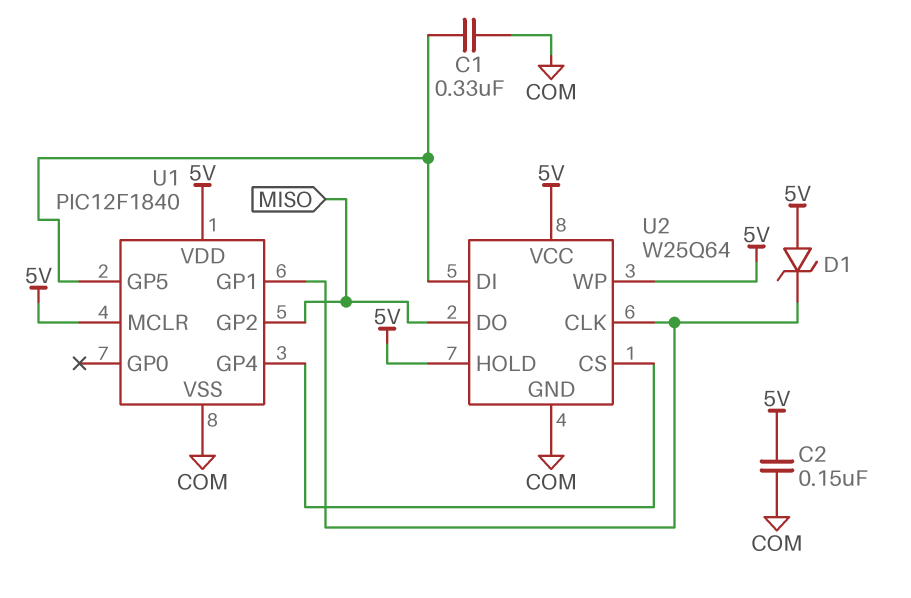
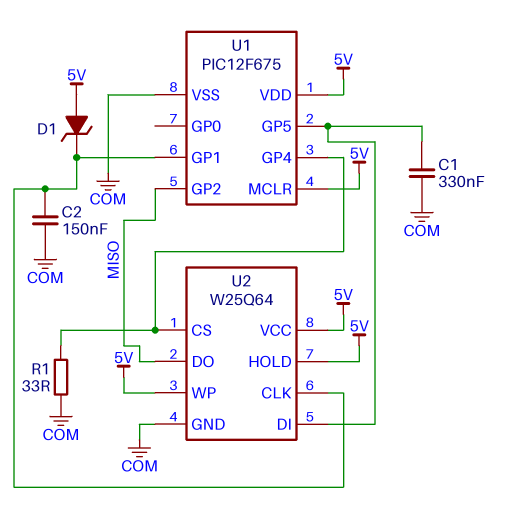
C2: 150nF (5V, COM) -> 150nF (COM, U1/GP1)
R1: none -> 33 (COM, U1/GP4)
U1: PIC12F1840 -> PIC12F675

